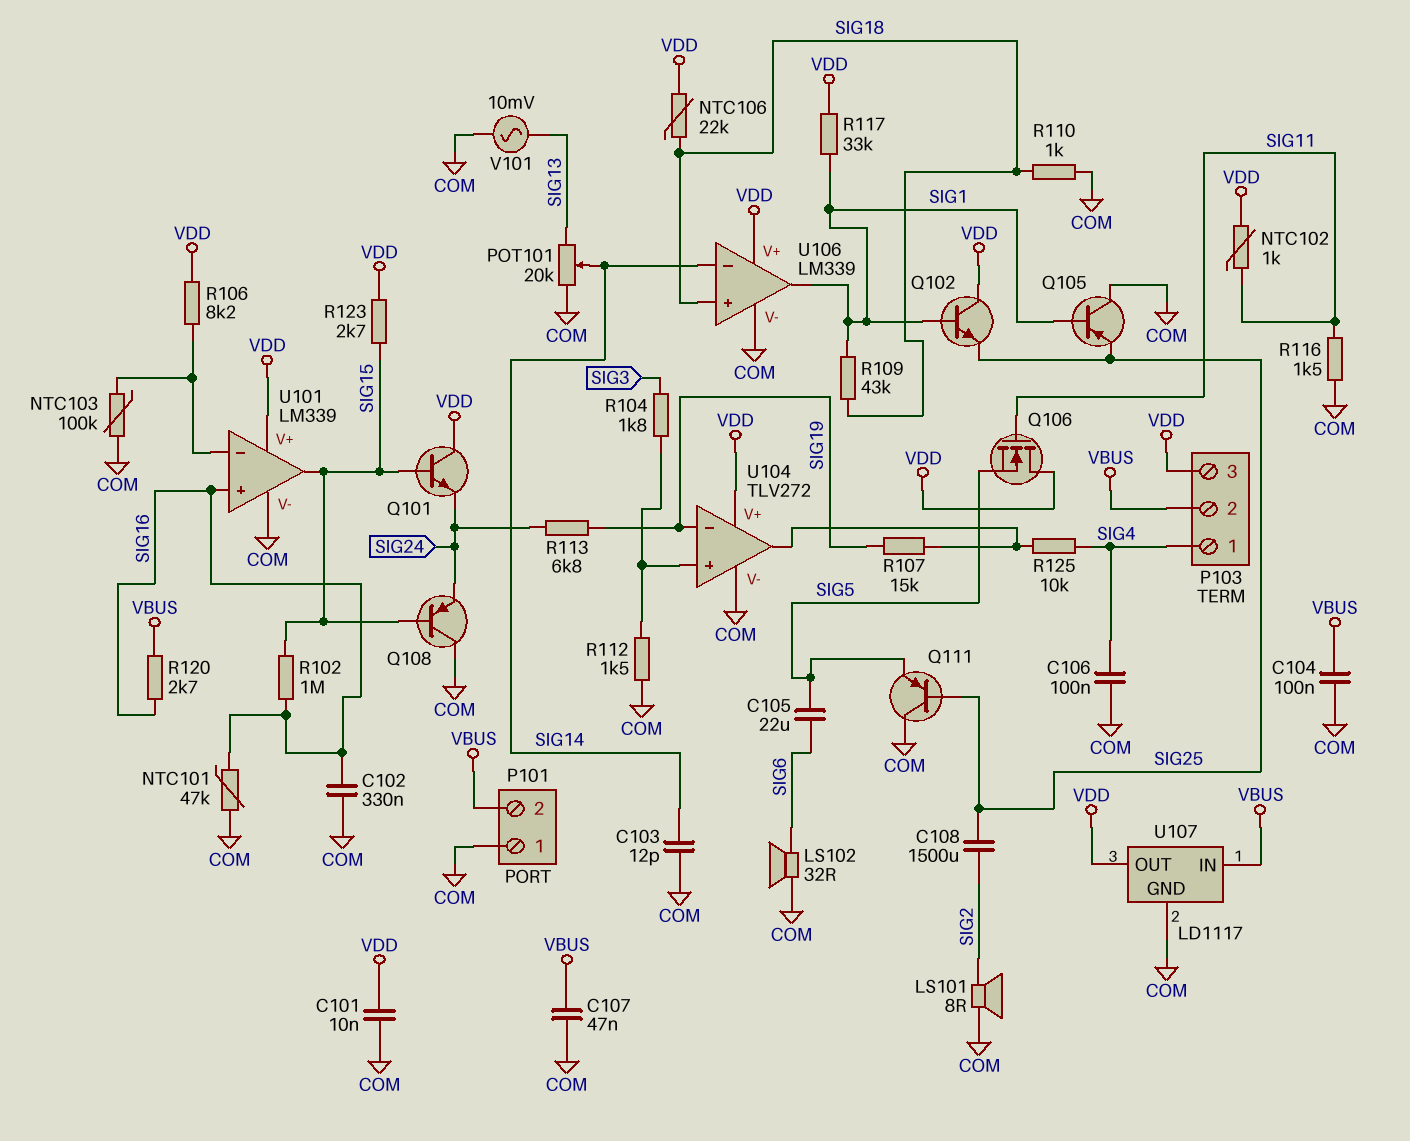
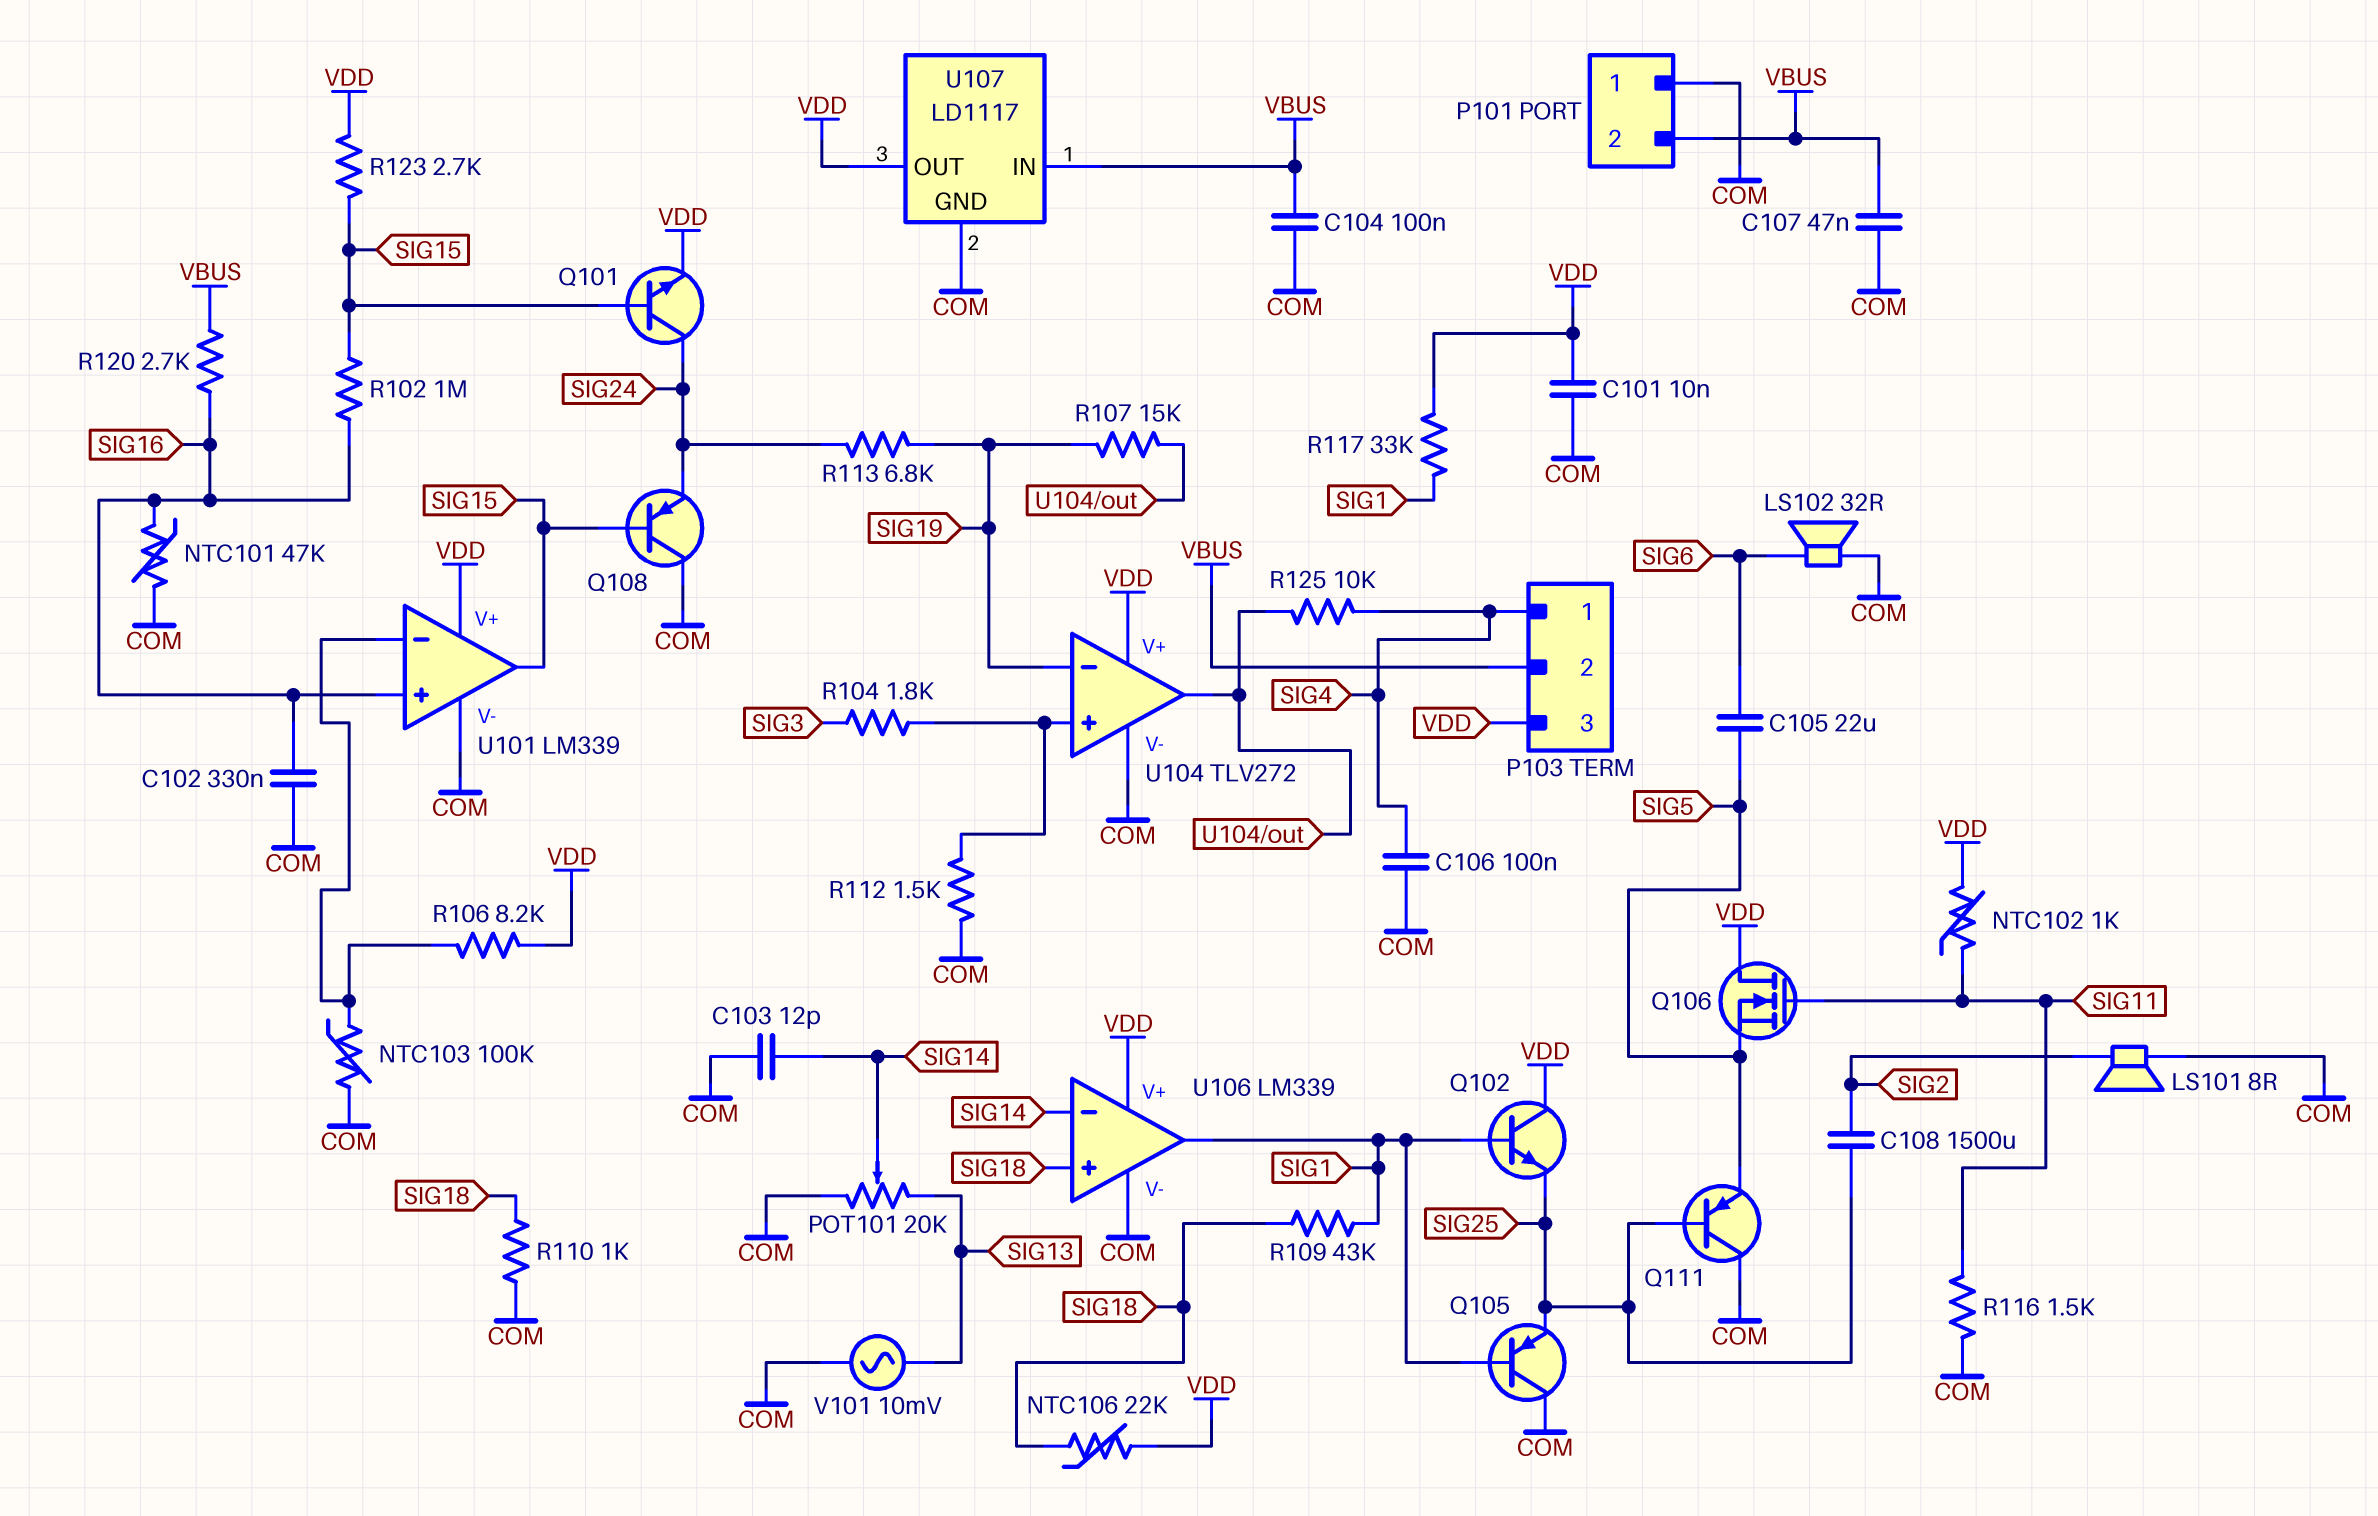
Q101: NPN (B SIG15, C VDD, E SIG24) -> NPN (B SIG15, C SIG24, E VDD)

